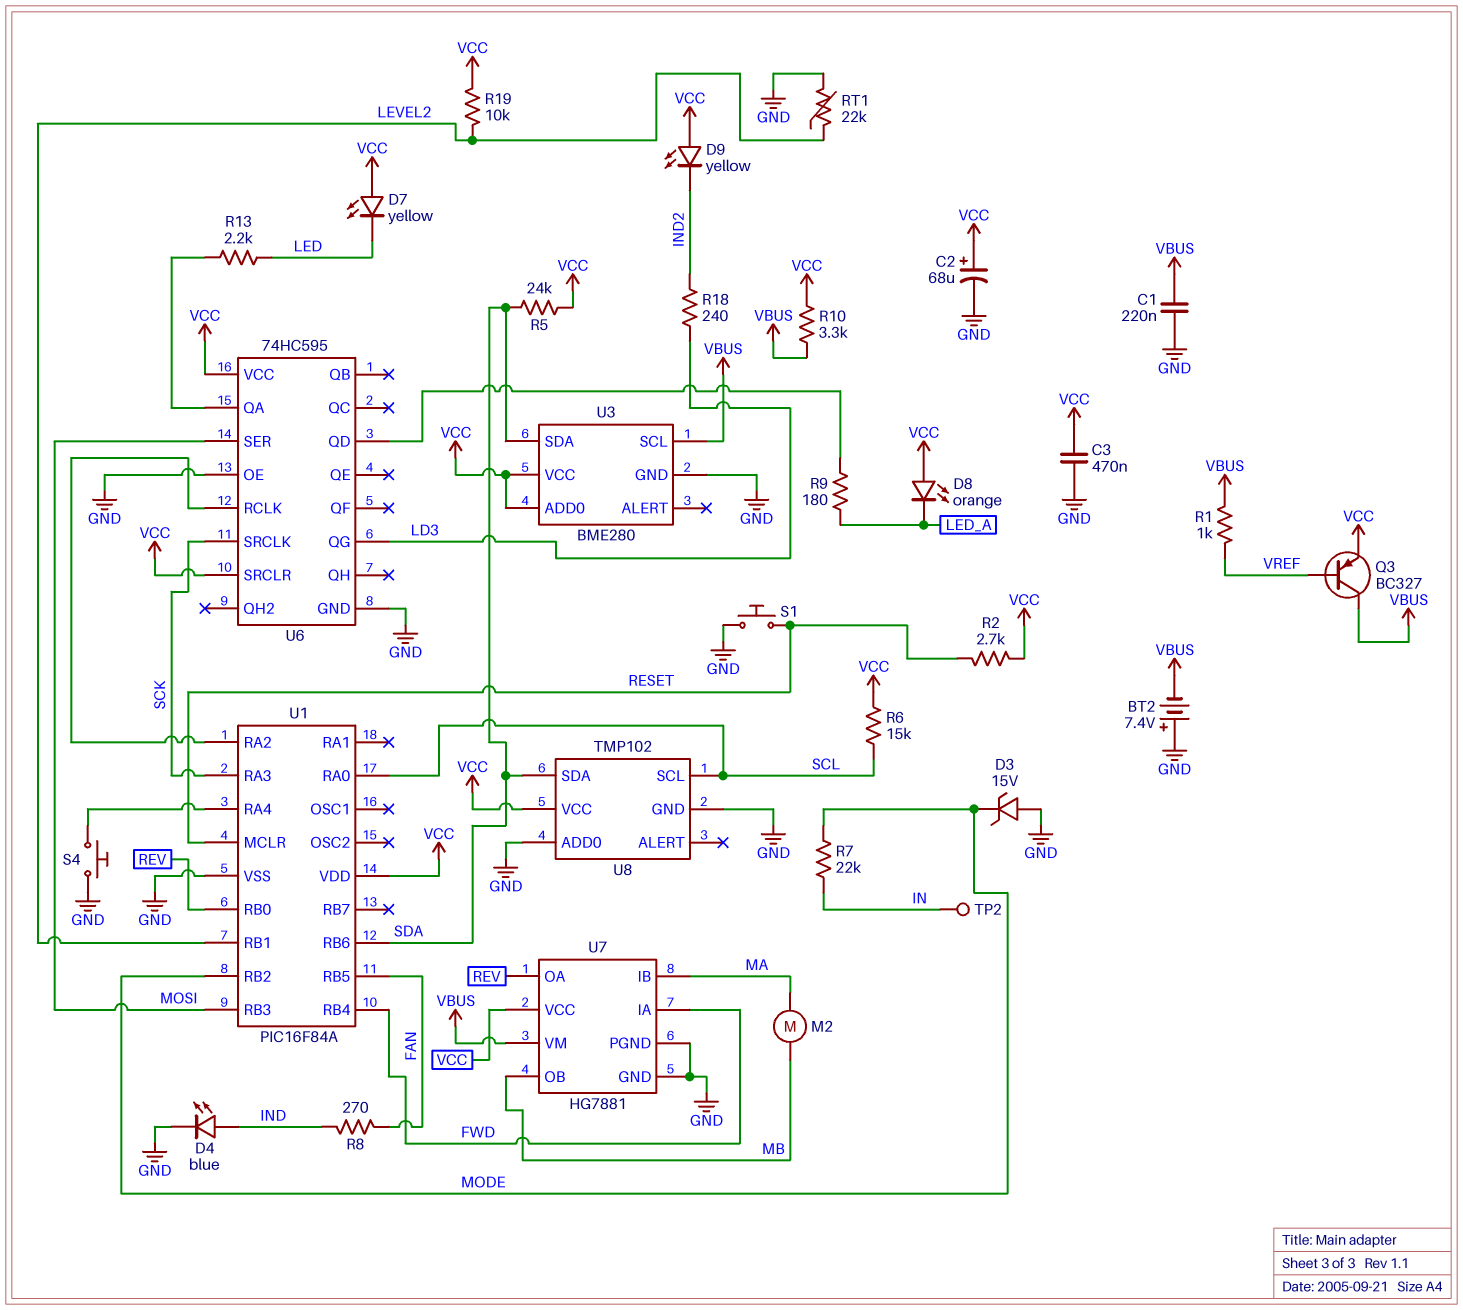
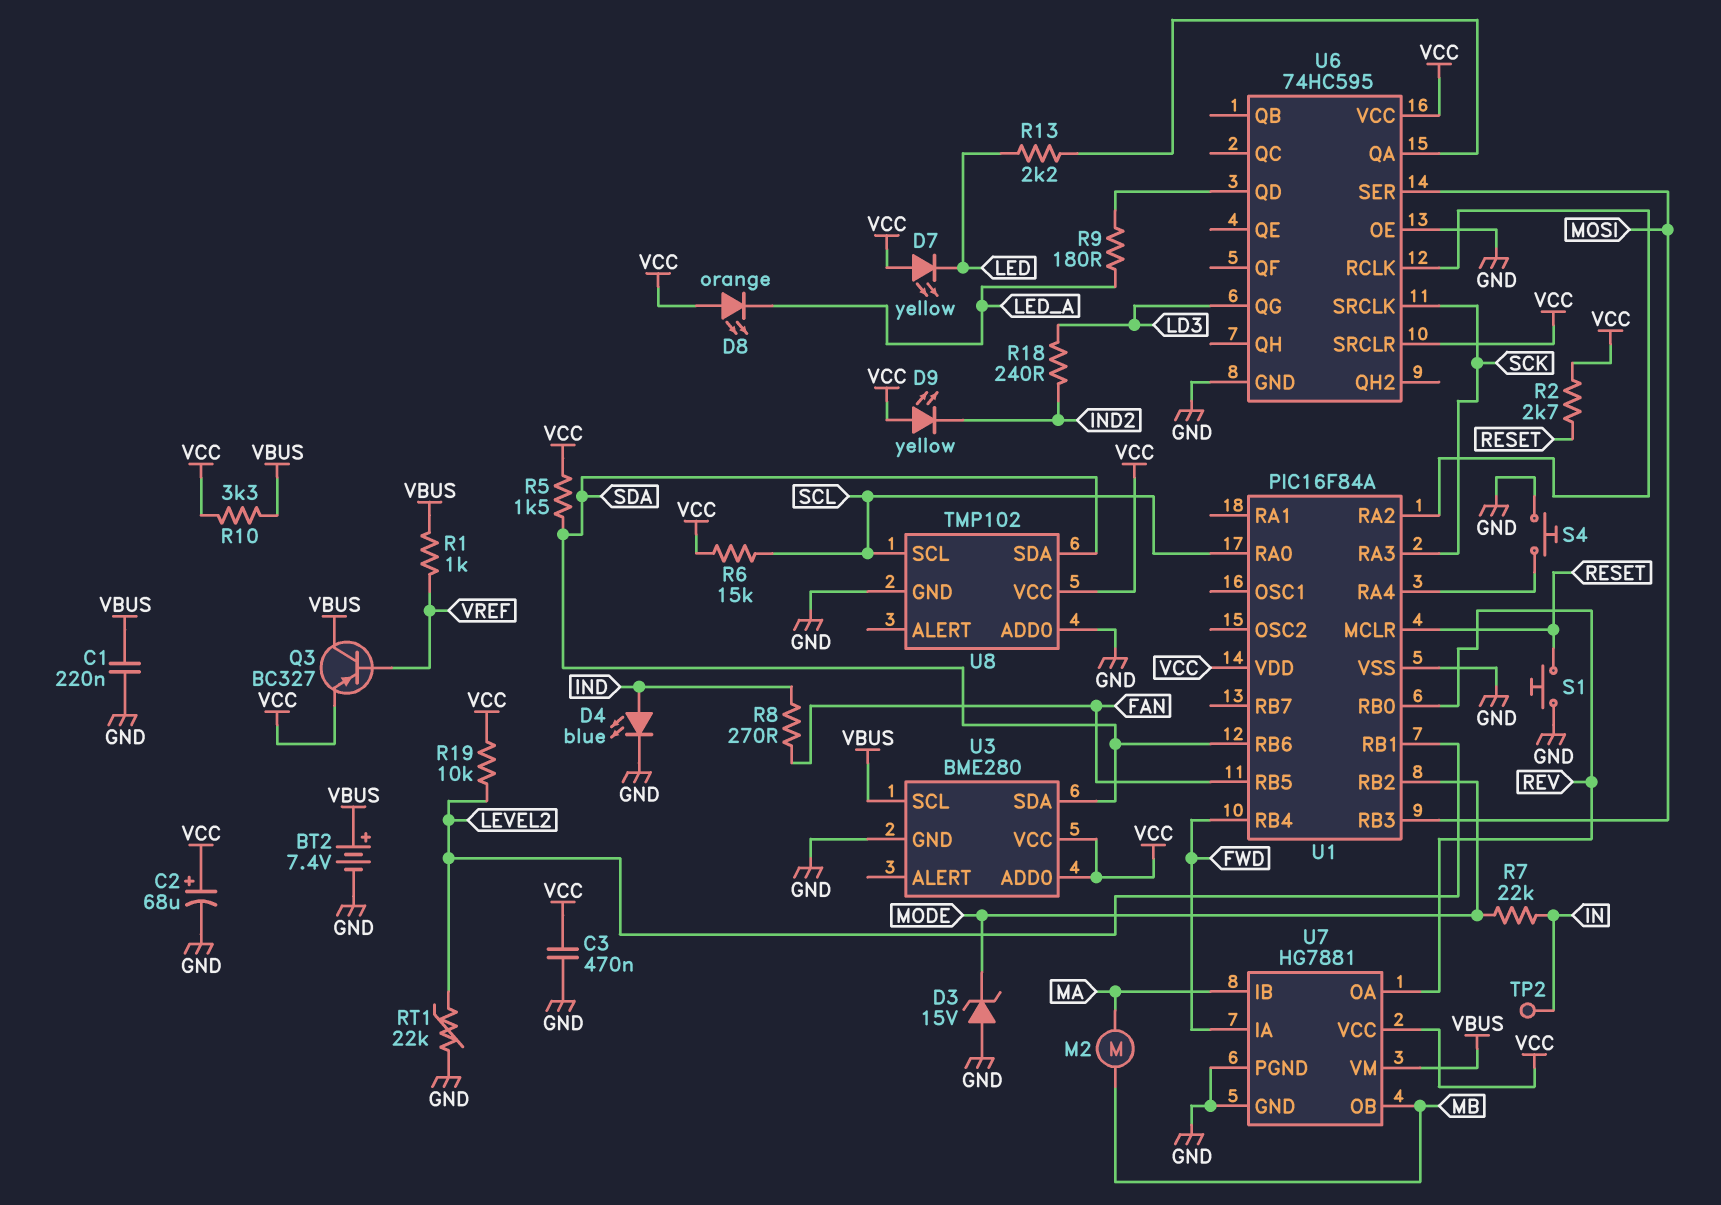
BT2: 7.4V (plus GND, minus VBUS) -> 7.4V (plus VBUS, minus GND)
R5: 24k (SDA, VCC) -> 1.5k (SDA, VCC)

